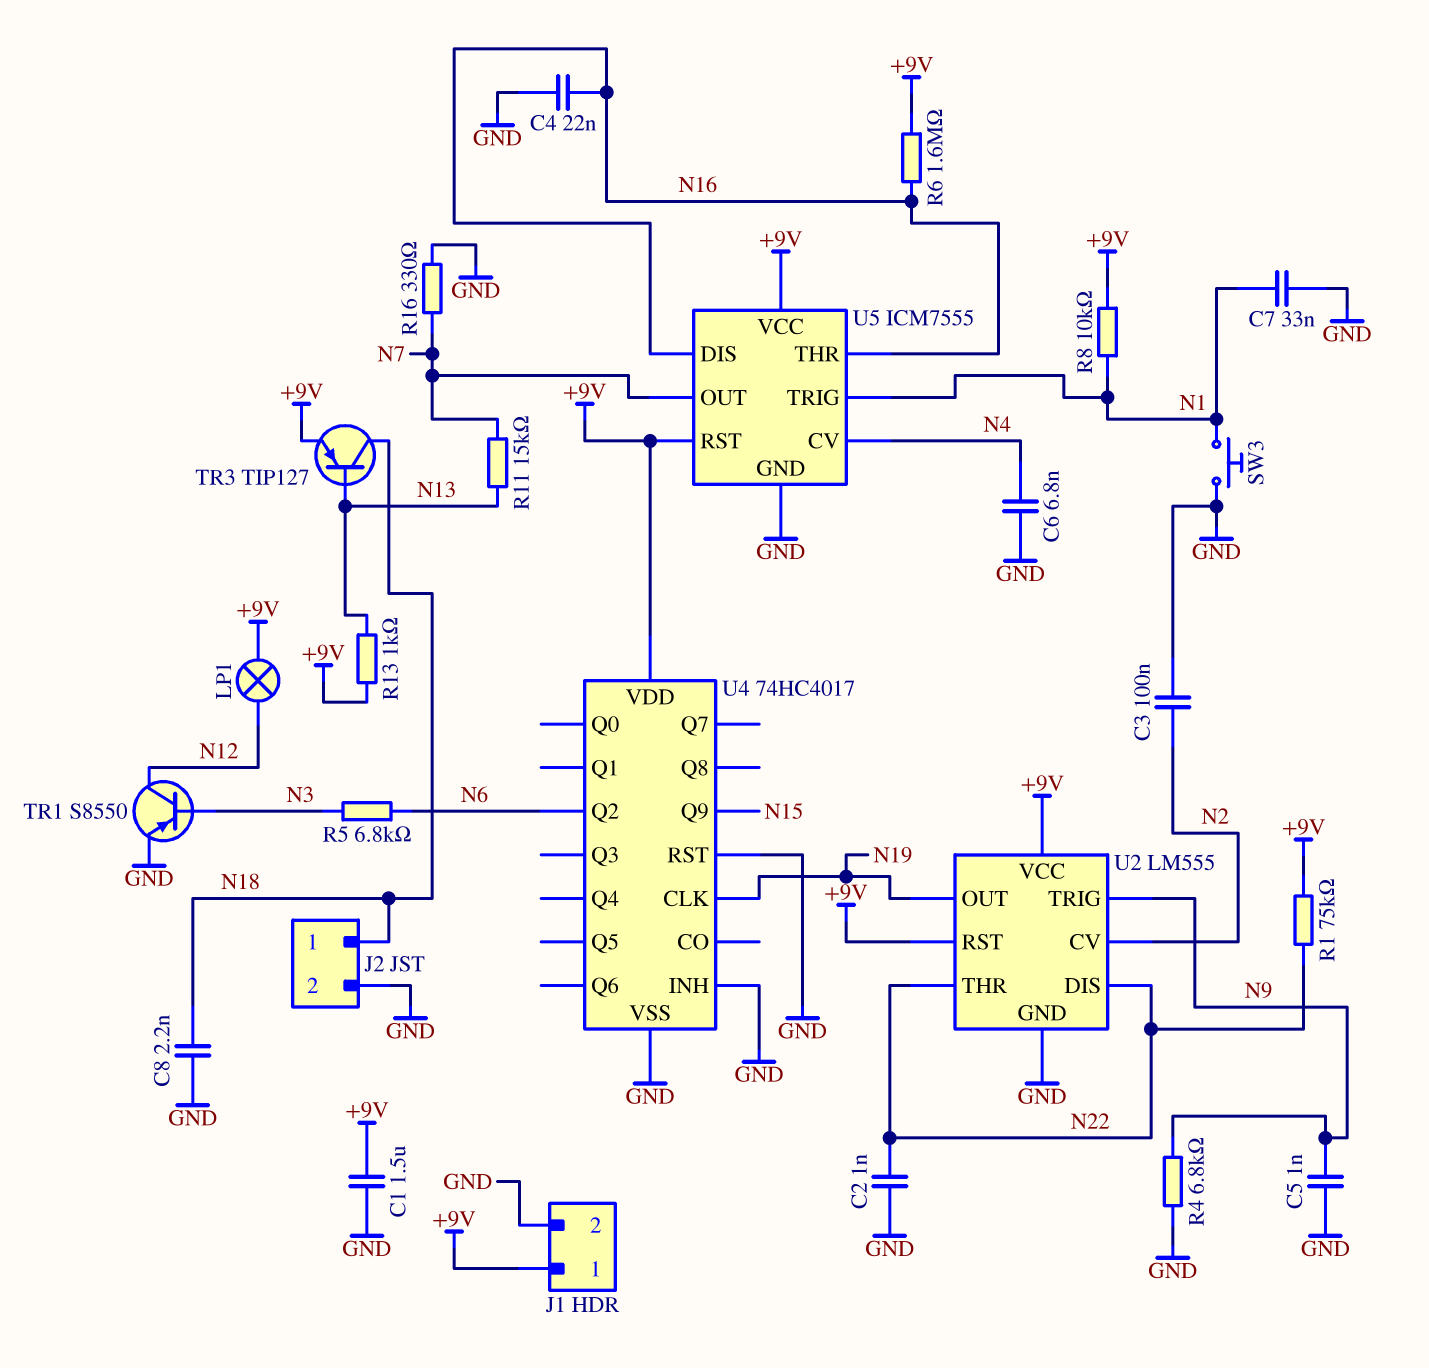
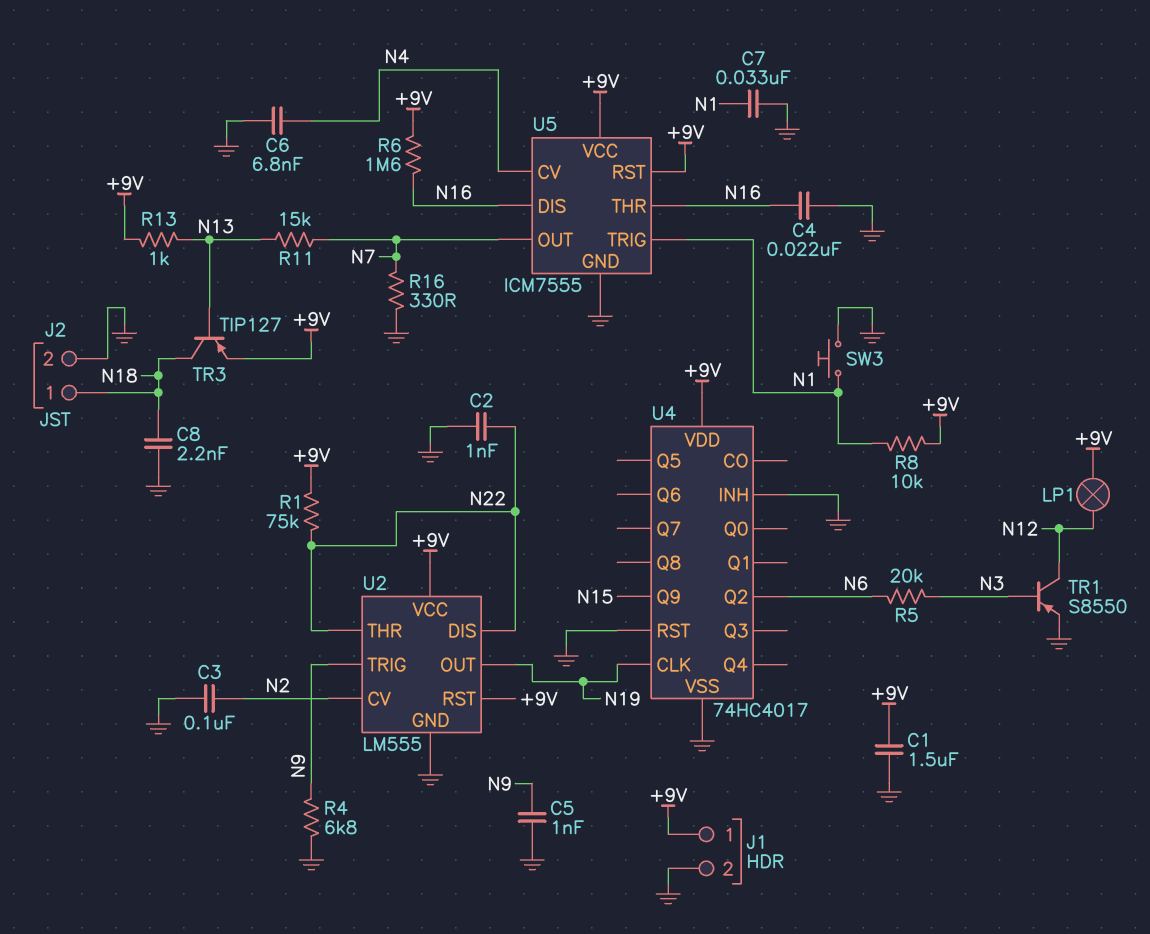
R5: 6.8k (N3, N6) -> 20k (N3, N6)

